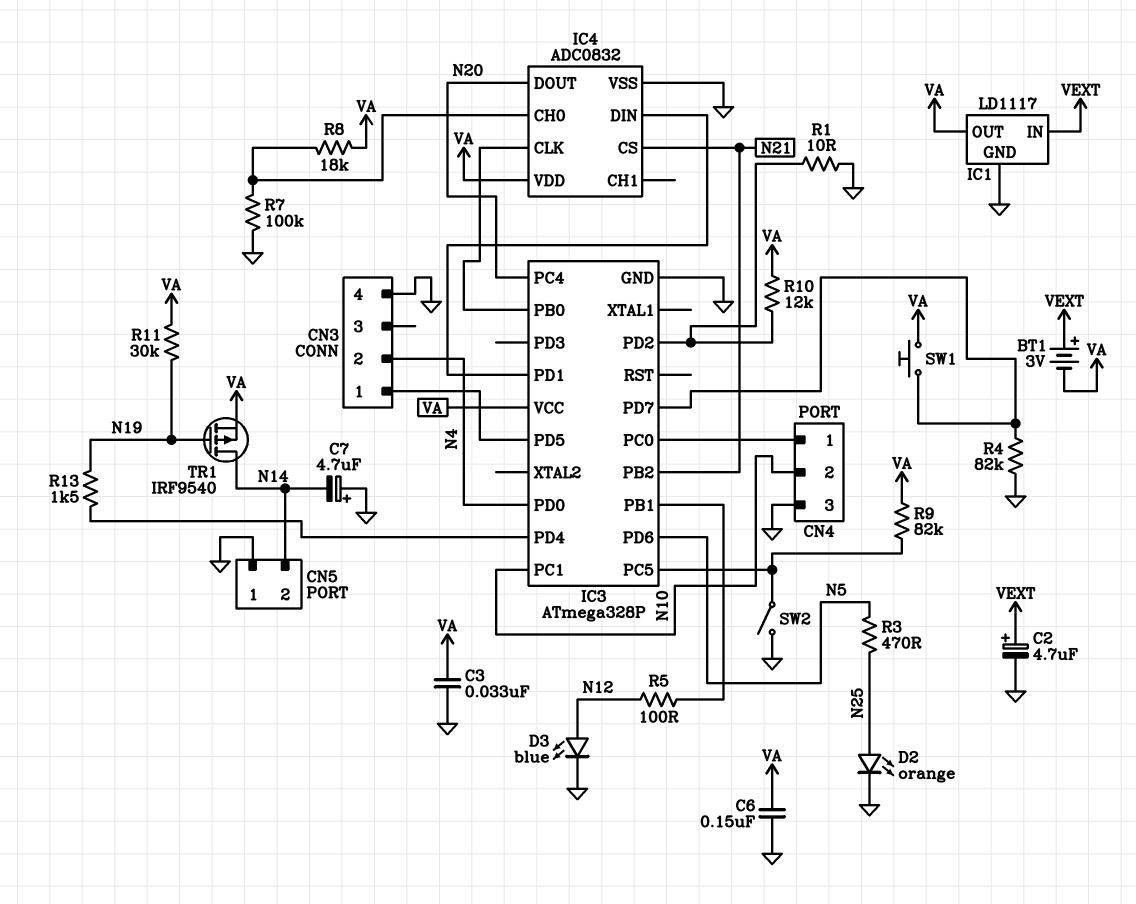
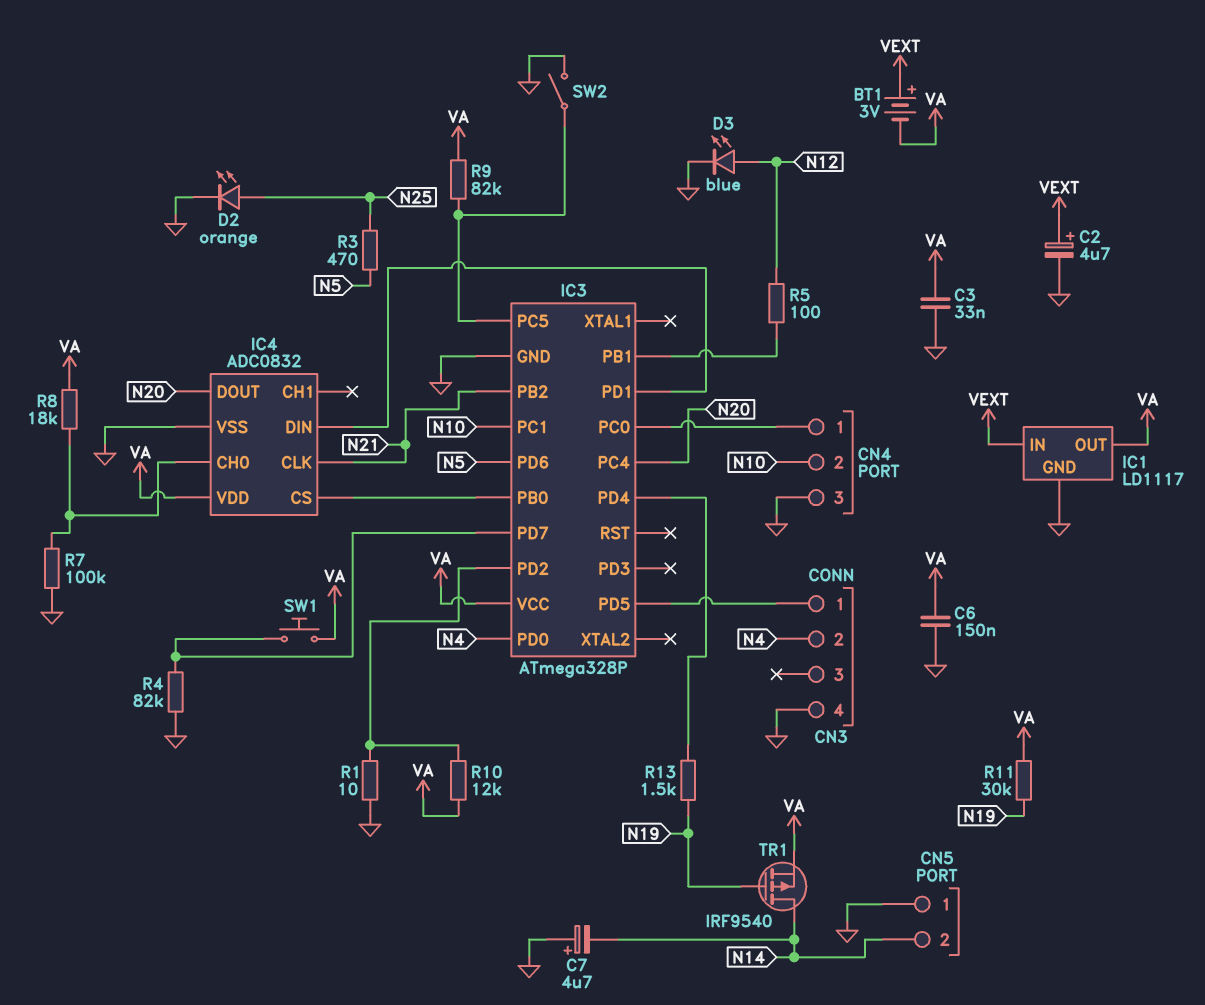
IC4 pin CLK: IC3/PB0 -> N21
IC4 pin CS: N21 -> IC3/PB0

